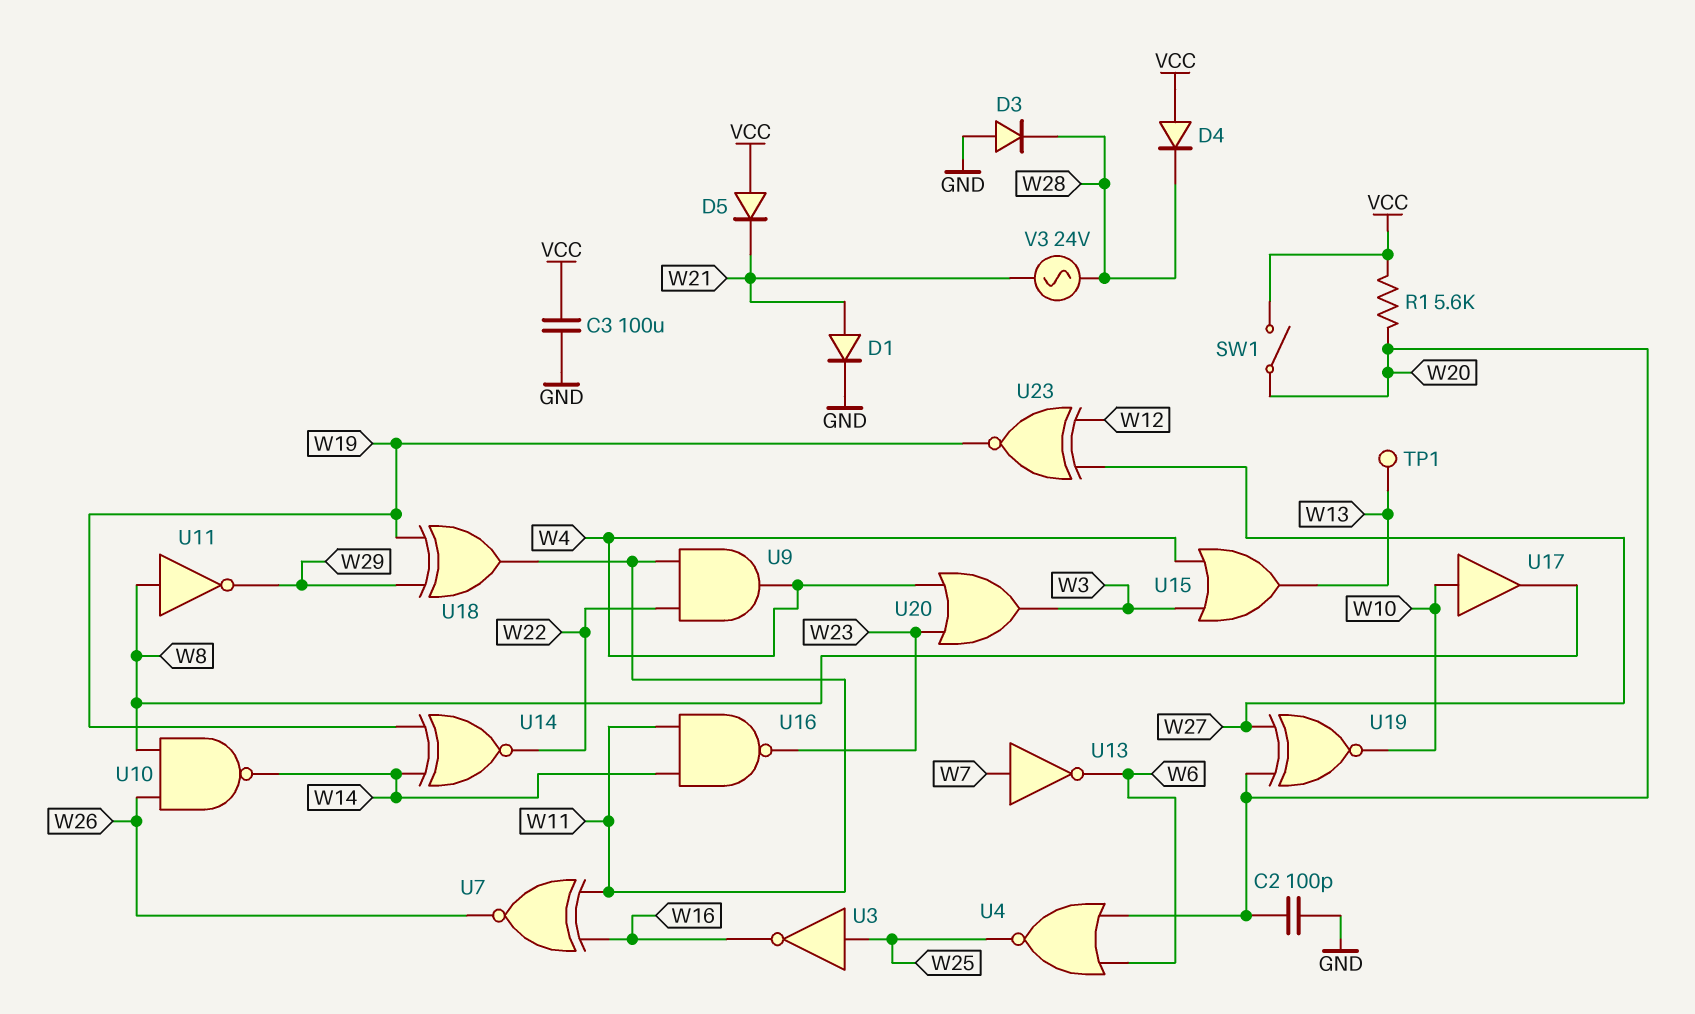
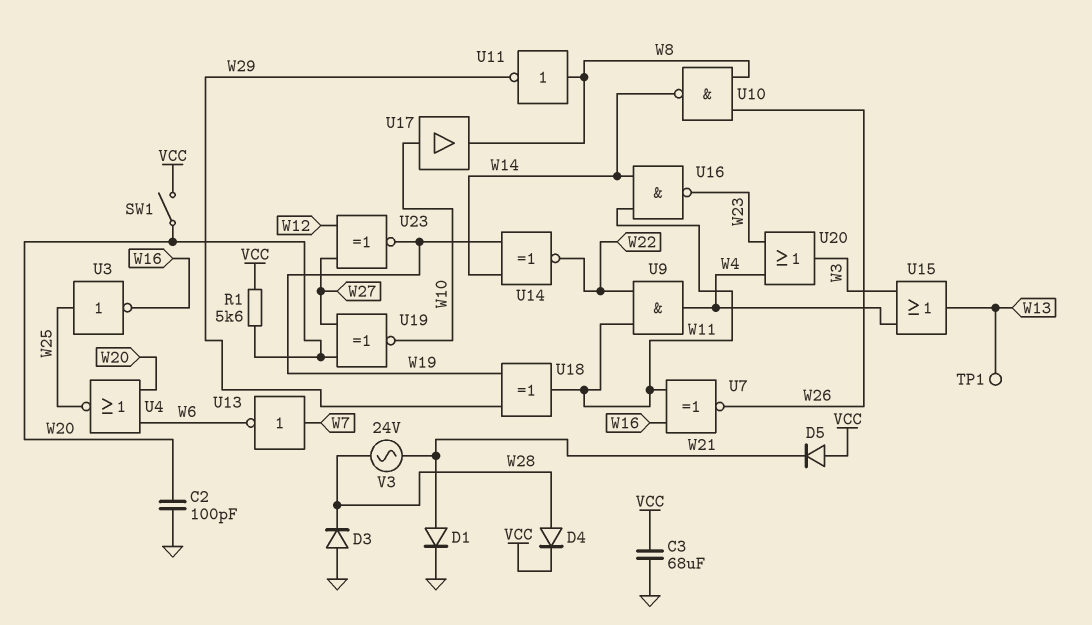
C3: 100uF (GND, VCC) -> 68uF (GND, VCC)
D4: diode (A VCC, K W28) -> diode (A W28, K VCC)

